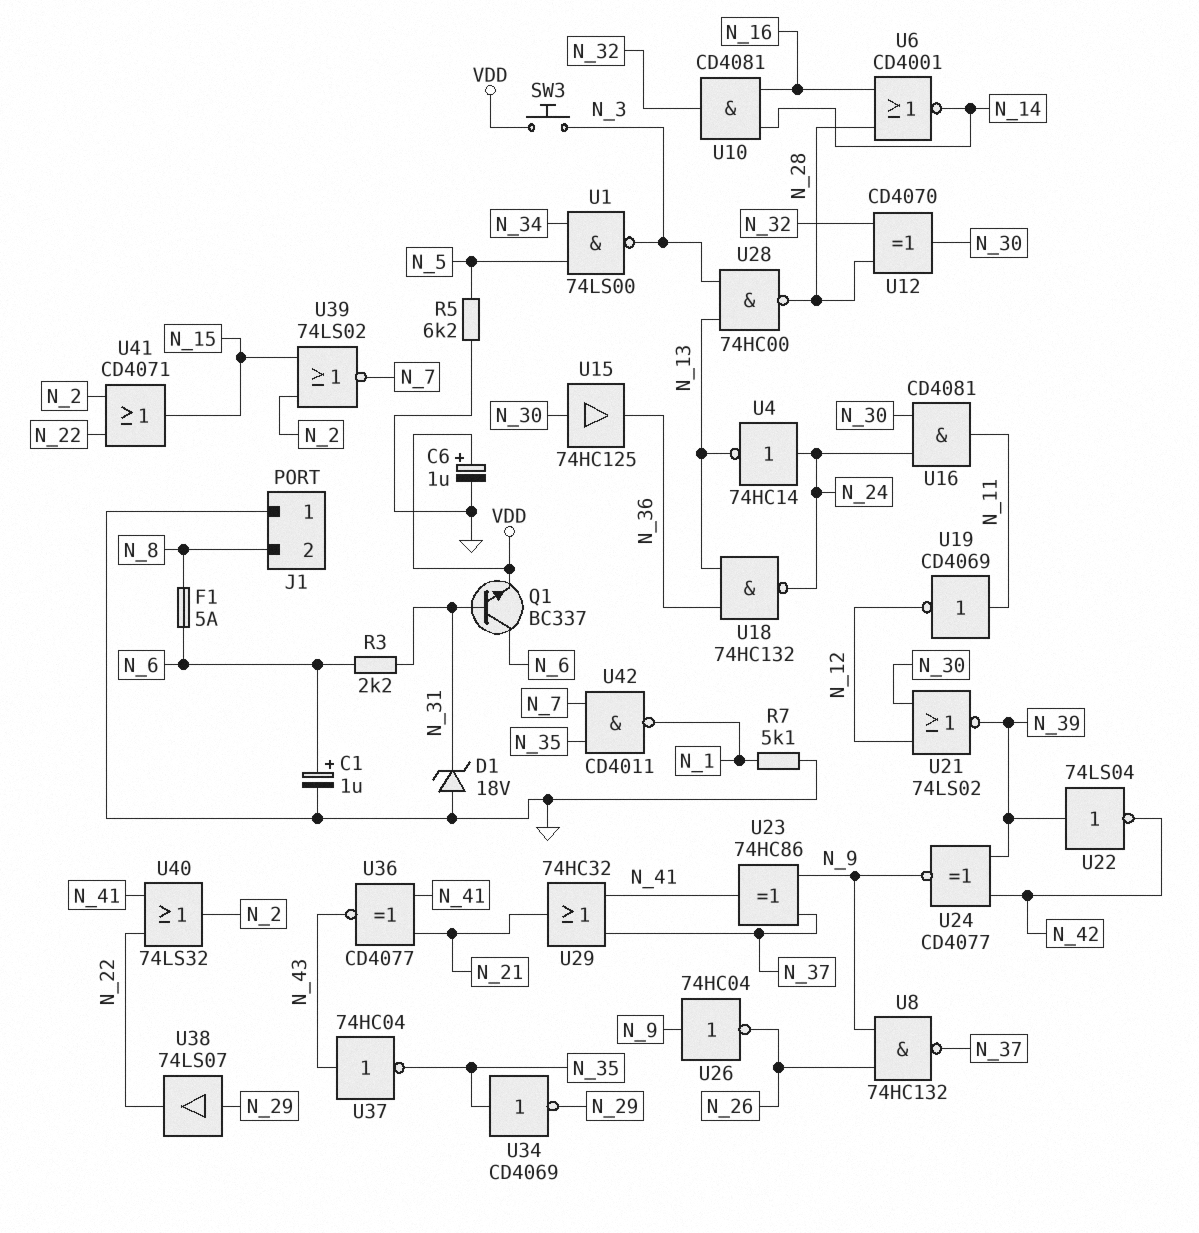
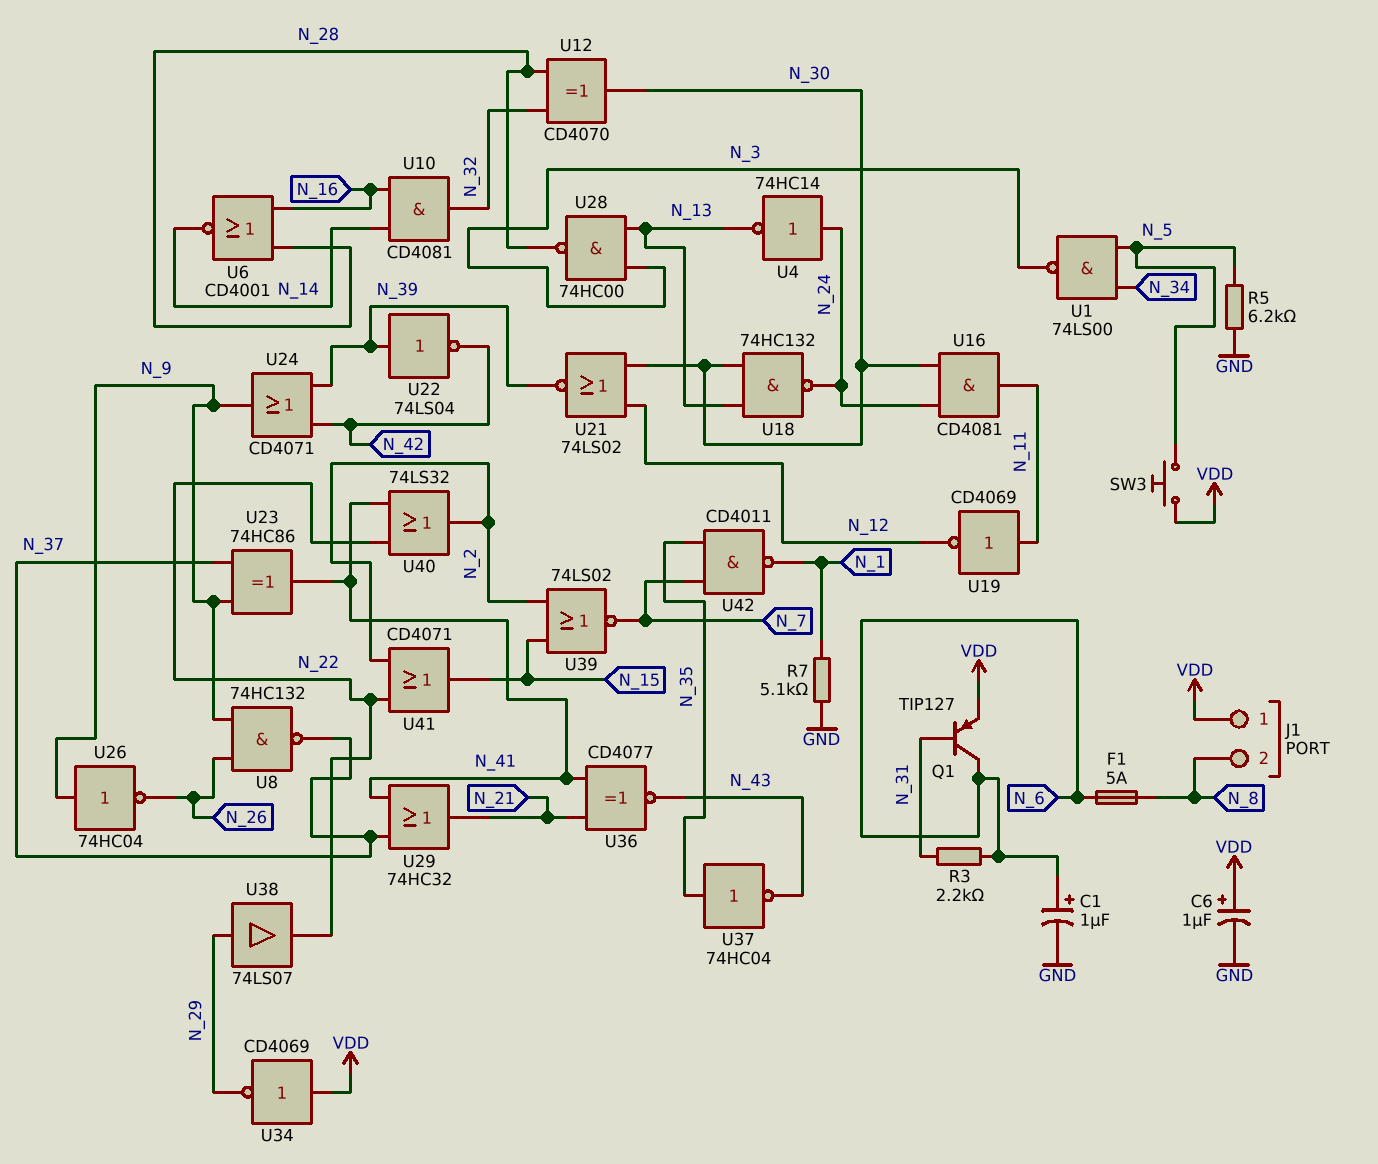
D1: zener 18V (A GND, K N_31) -> none
J1 pin 1: GND -> VDD
Q1: NPN BC337 (B N_31, C N_6, E VDD) -> PNP TIP127 (B N_31, C N_6, E VDD)
SW3: button (N_3, VDD) -> button (N_5, VDD)
U15: buffer 74HC125 (in N_30, out N_36) -> none
U18: NAND 74HC132 (in N_13, in N_36, out N_24) -> NAND 74HC132 (in N_13, in N_30, out N_24)
U24: XNOR CD4077 (in N_39, in N_42, out N_9) -> OR CD4071 (in N_39, in N_42, out N_9)
U34: NOT CD4069 (in N_35, out N_29) -> NOT CD4069 (in VDD, out N_29)
U37: NOT 74HC04 (in N_43, out N_35) -> NOT 74HC04 (in N_35, out N_43)

